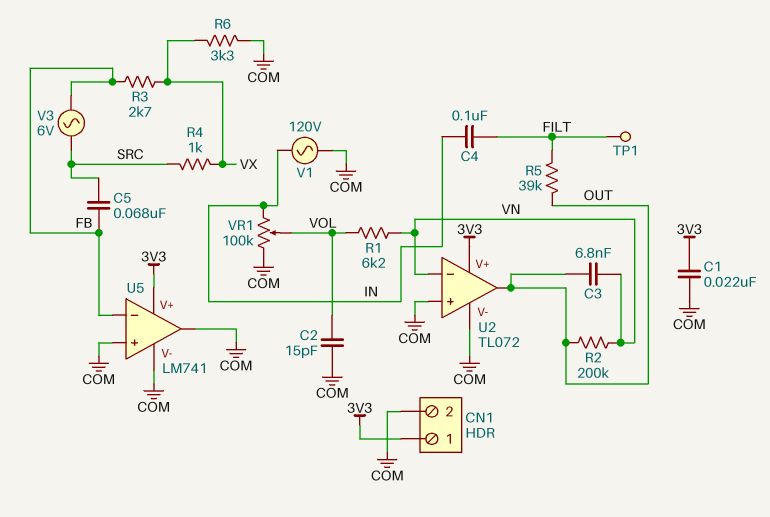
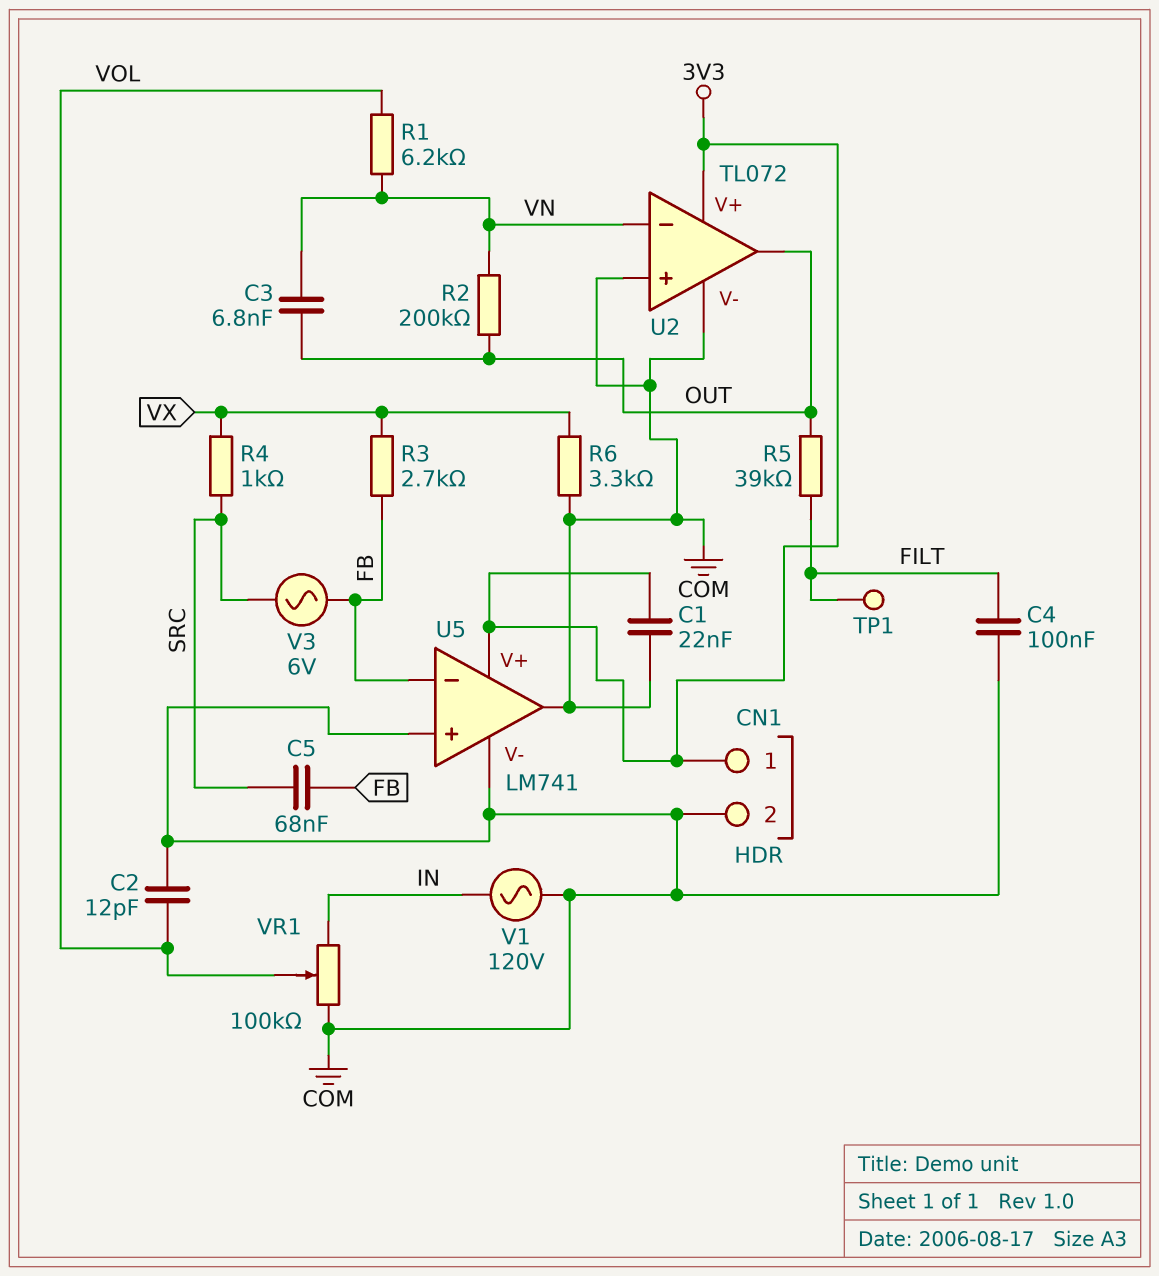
C2: 15pF (COM, VOL) -> 12pF (COM, VOL)
C4: 100nF (FILT, IN) -> 100nF (COM, FILT)

